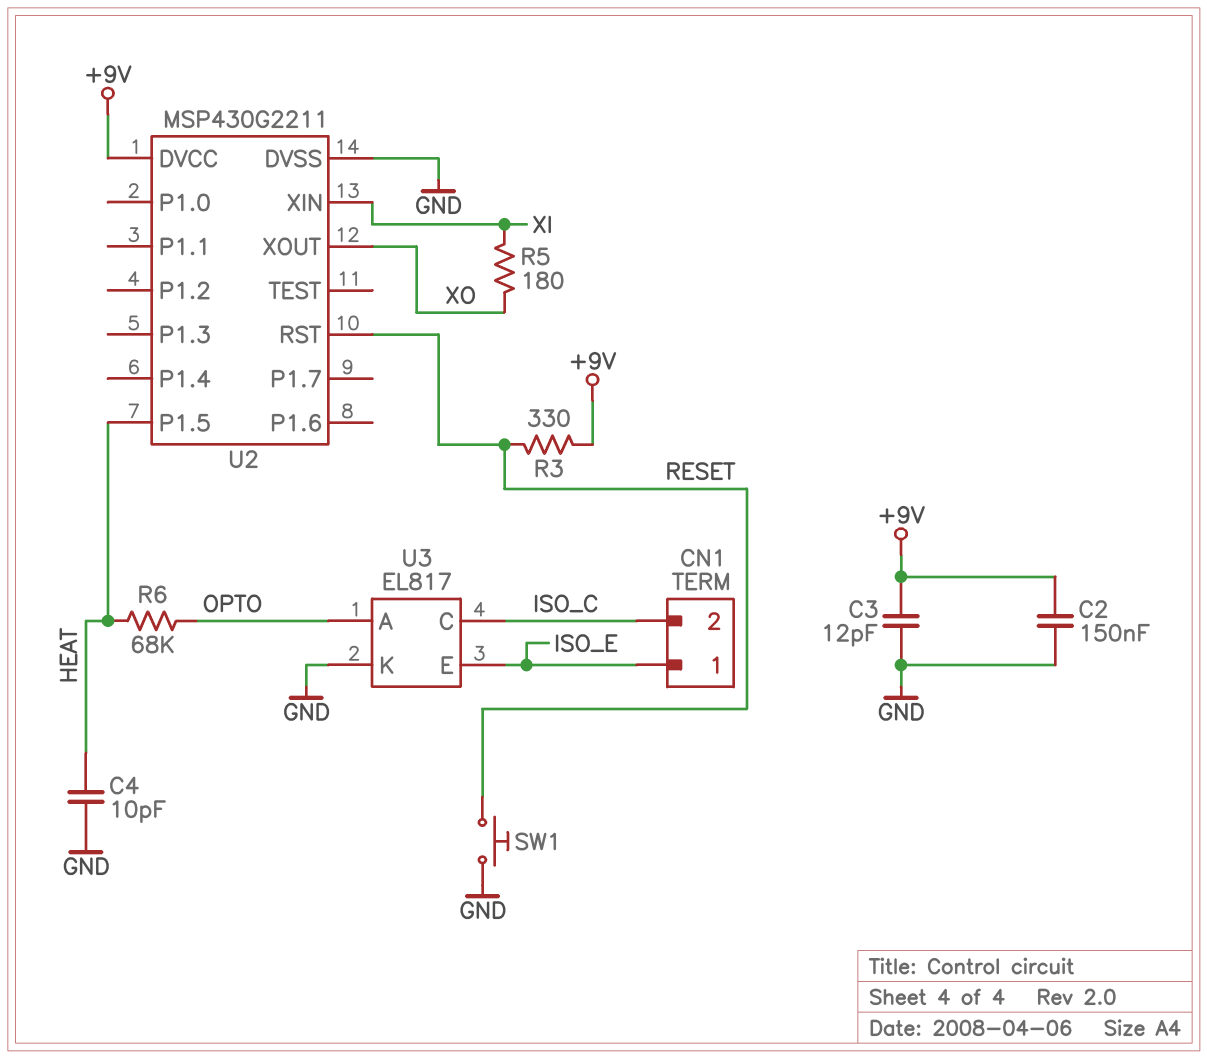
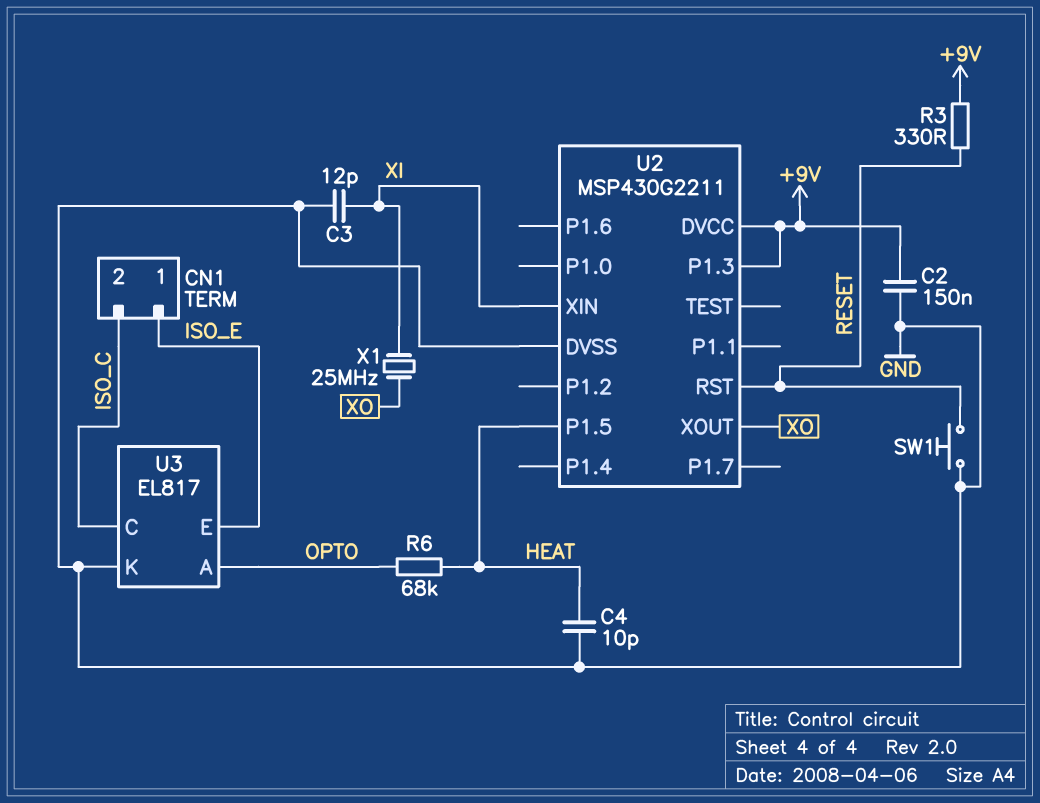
C3: 12pF (+9V, GND) -> 12pF (GND, XI)
R5: 180 (XI, XO) -> none
U2 pin P1.3: none -> +9V
X1: none -> 25MHz (XI, XO)

